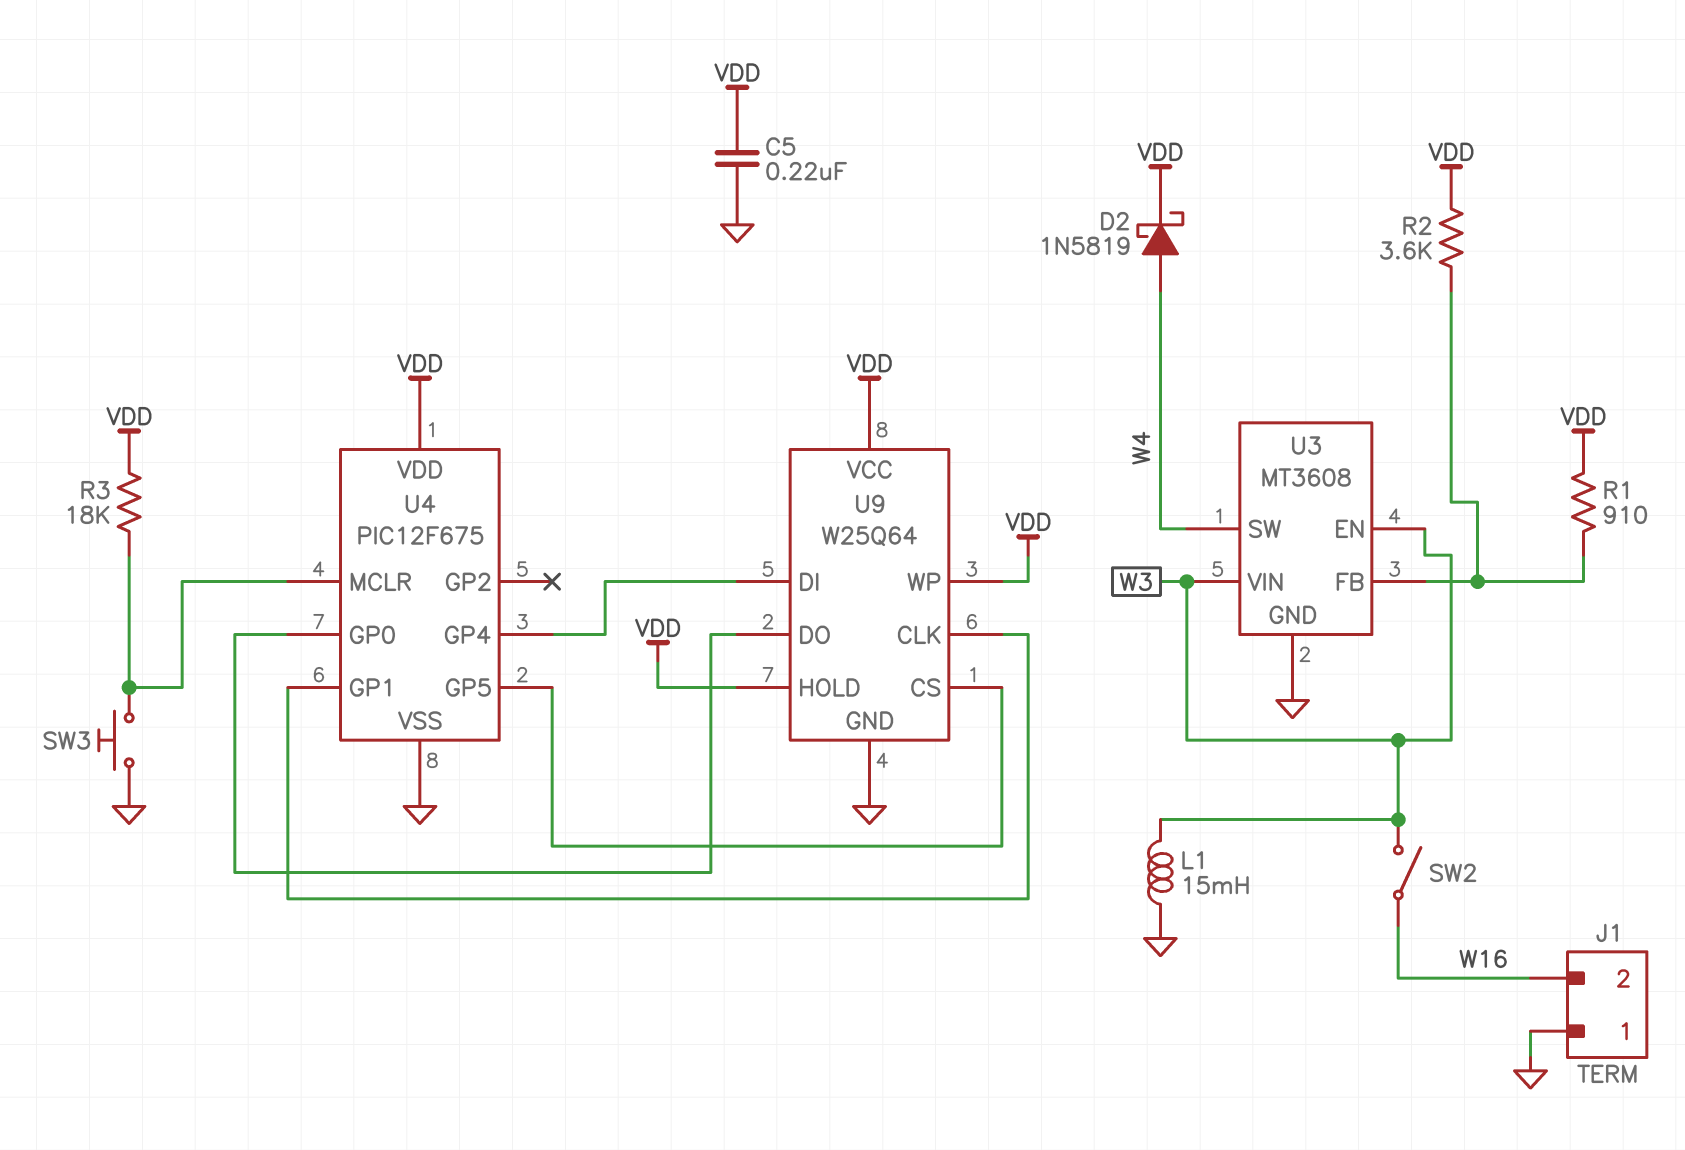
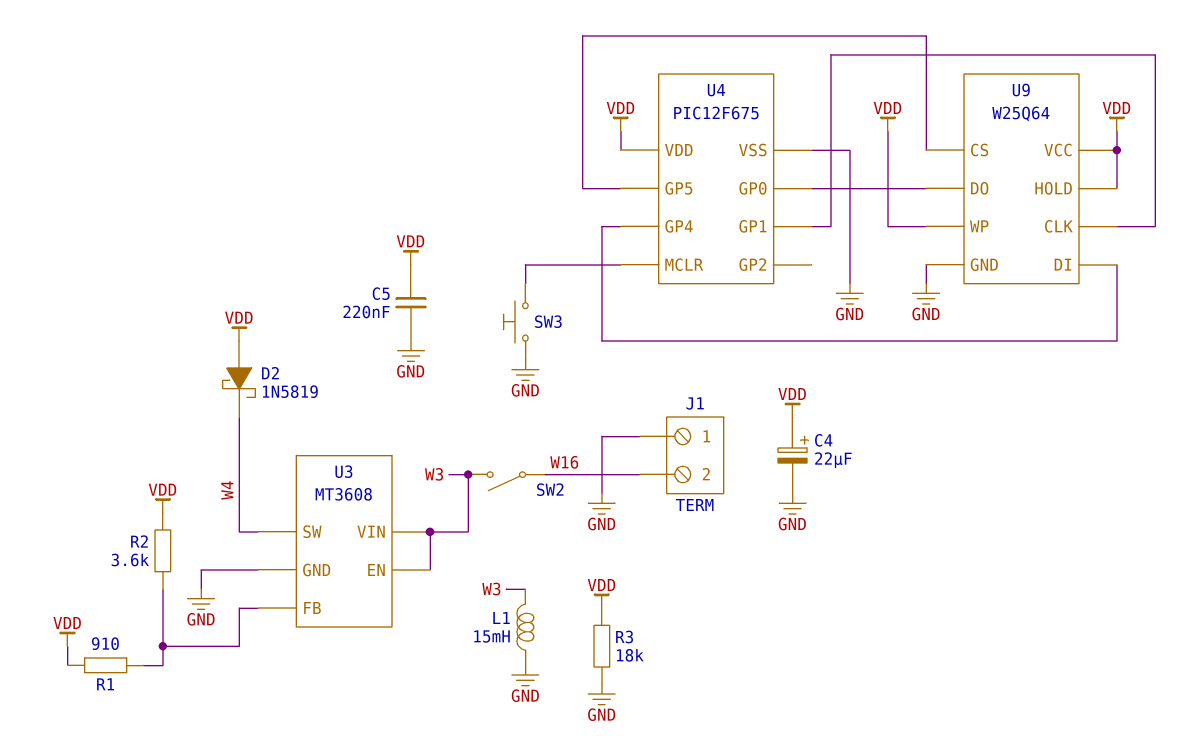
C4: none -> 22uF (plus VDD, minus GND)
D2: schottky 1N5819 (A W4, K VDD) -> schottky 1N5819 (A VDD, K W4)
R3: 18k (U4/MCLR, VDD) -> 18k (GND, VDD)

